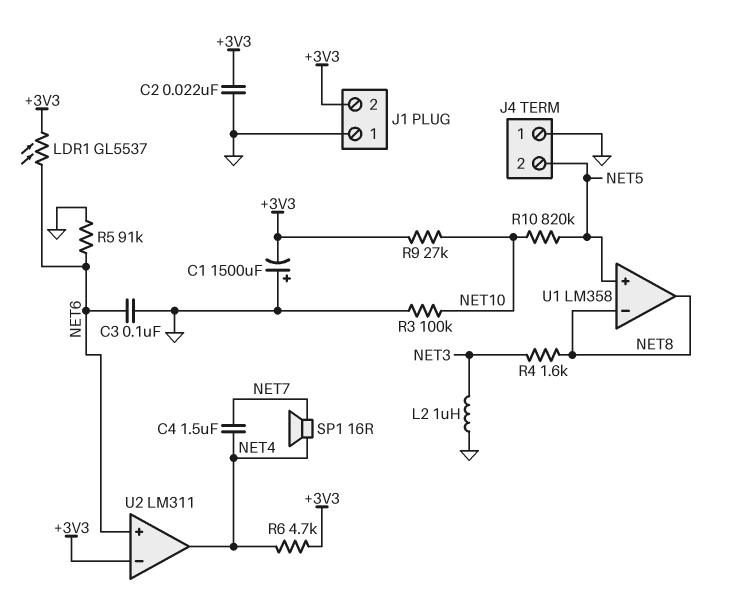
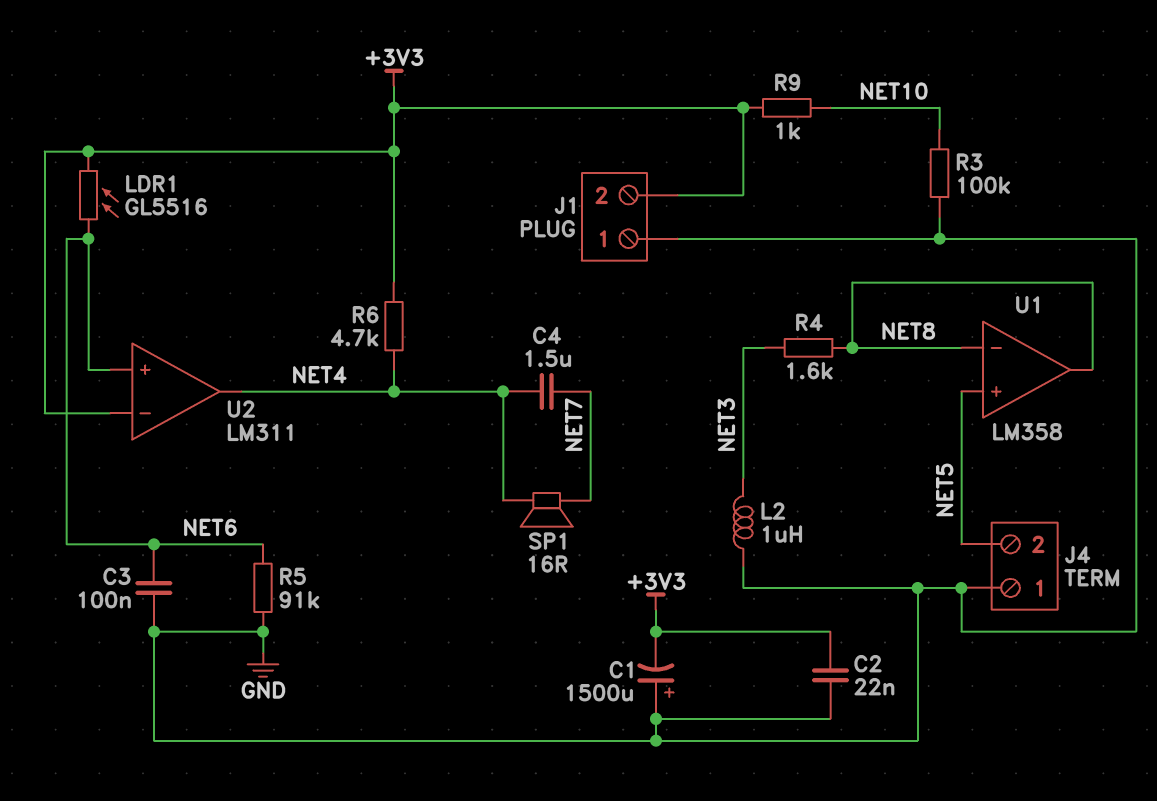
LDR1: GL5537 (+3V3, NET6) -> GL5516 (+3V3, NET6)
R9: 27k (+3V3, NET10) -> 1k (+3V3, NET10)
R10: 820k (NET5, NET10) -> none

